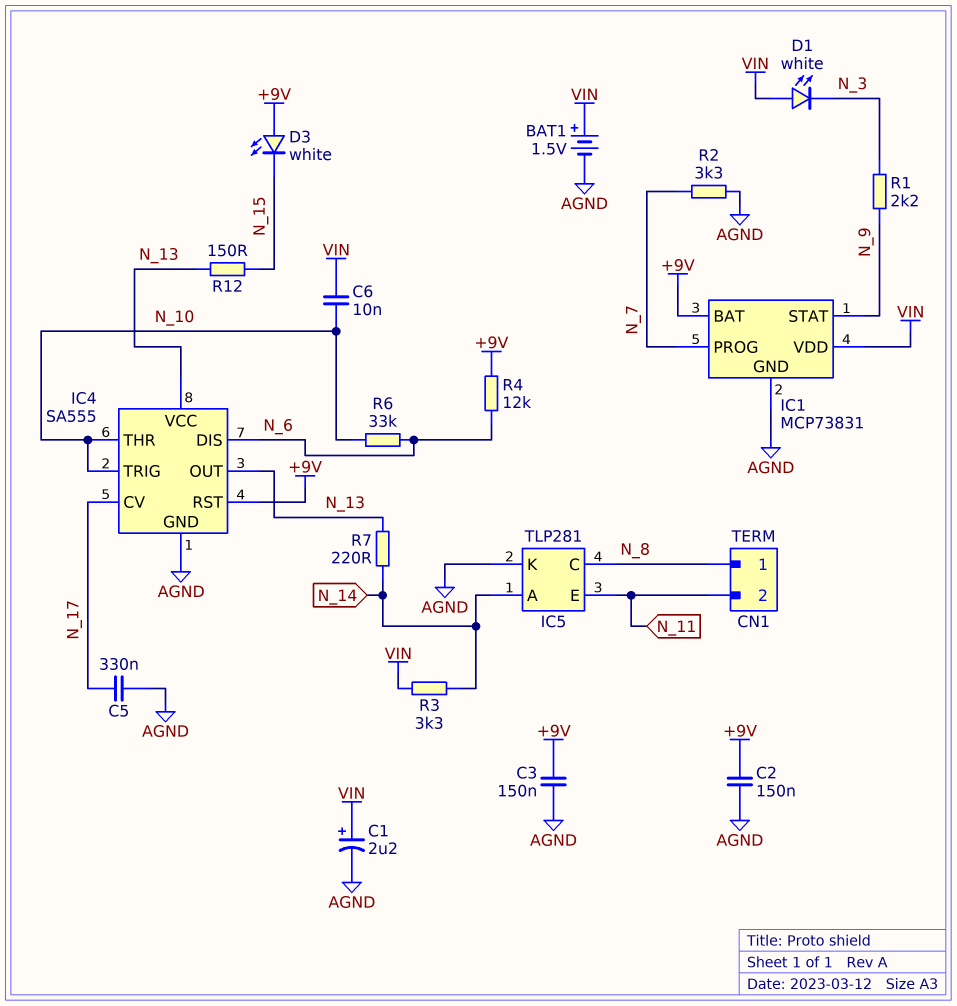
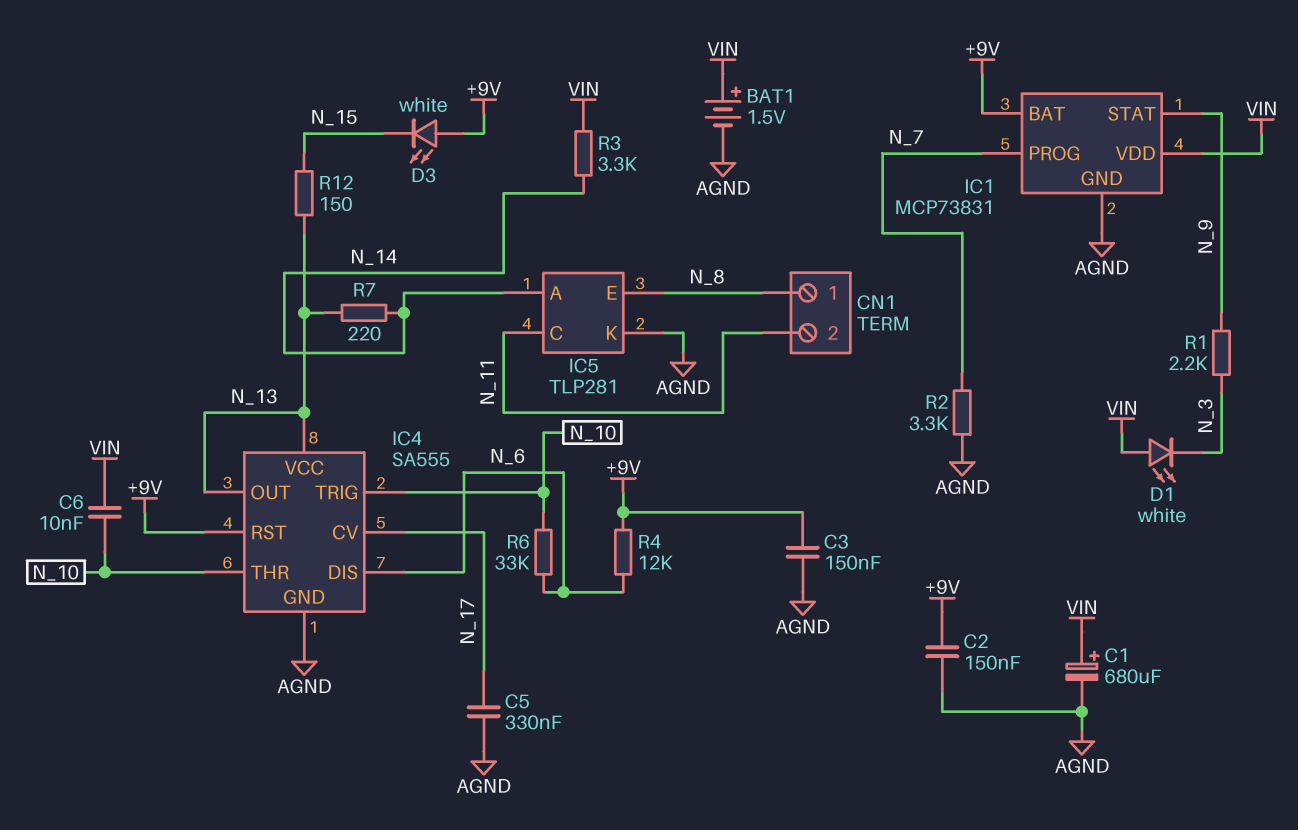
C1: 2.2uF (plus VIN, minus AGND) -> 680uF (plus VIN, minus AGND)
IC5 pin C: N_8 -> N_11
IC5 pin E: N_11 -> N_8

